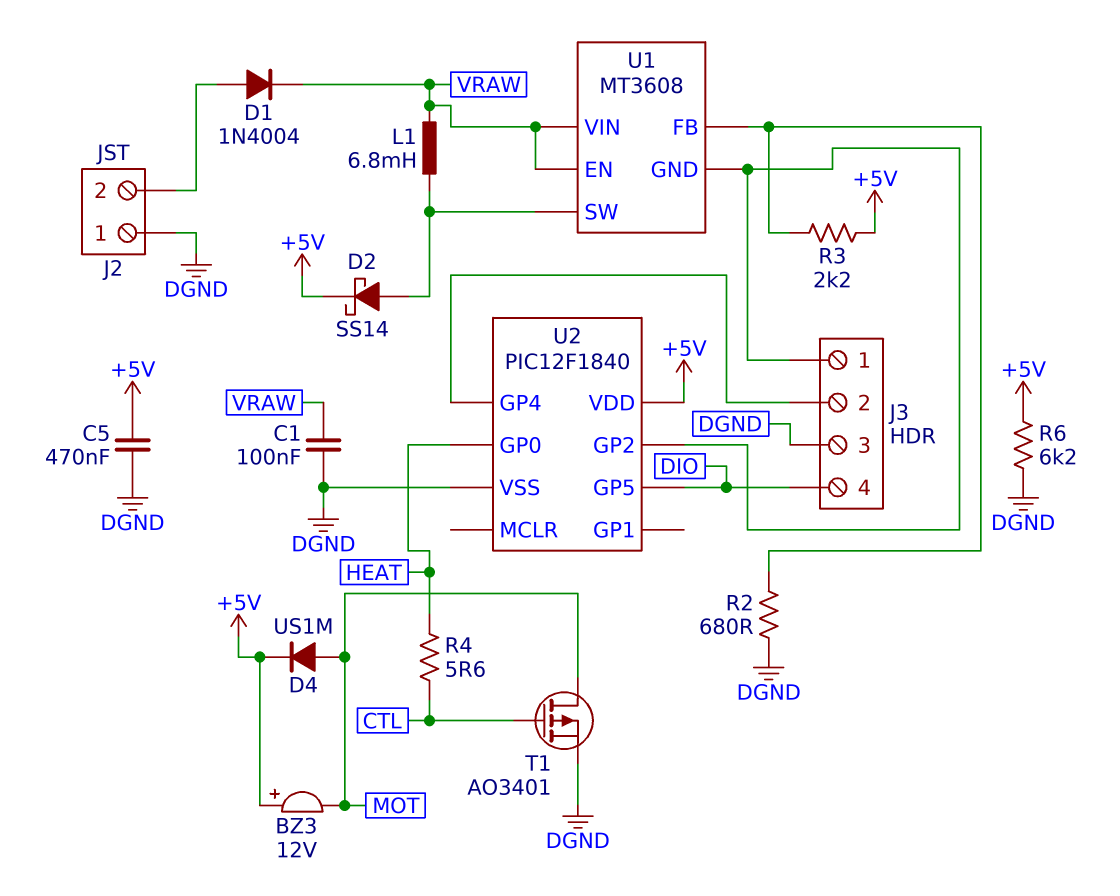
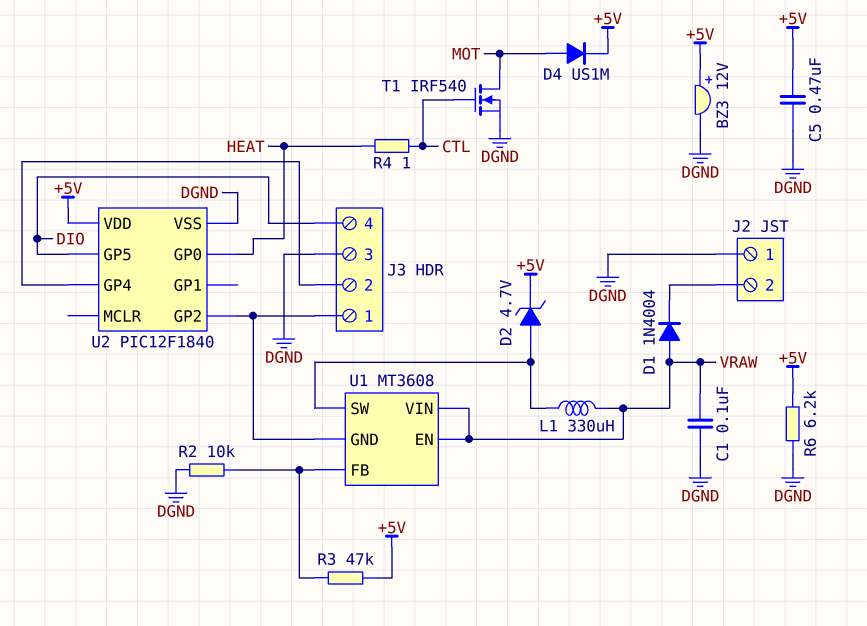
BZ3: buzzer 12V (plus +5V, minus MOT) -> buzzer 12V (plus +5V, minus DGND)
D1: diode 1N4004 (A J2/2, K VRAW) -> diode 1N4004 (A VRAW, K J2/2)
D2: schottky SS14 (A U1/SW, K +5V) -> zener 4.7V (A U1/SW, K +5V)
L1: 6.8mH (U1/SW, VRAW) -> 330uH (U1/SW, VRAW)
R2: 680 (DGND, U1/FB) -> 10k (DGND, U1/FB)
R3: 2.2k (+5V, U1/FB) -> 47k (+5V, U1/FB)
R4: 5.6 (CTL, HEAT) -> 1 (CTL, HEAT)
T1: PMOS AO3401 (G CTL, D MOT, S DGND) -> NMOS IRF540 (G CTL, D MOT, S DGND)

